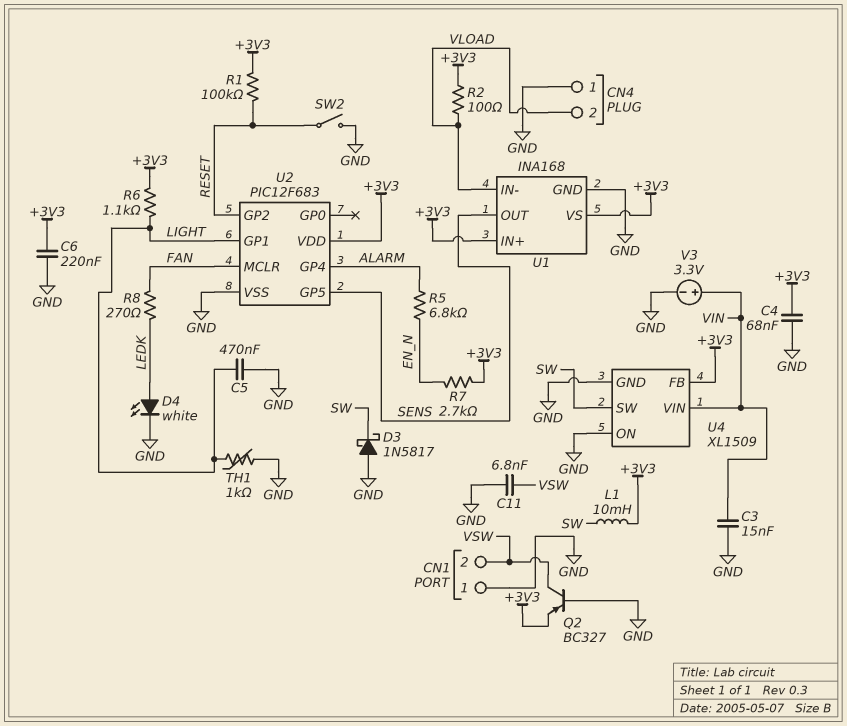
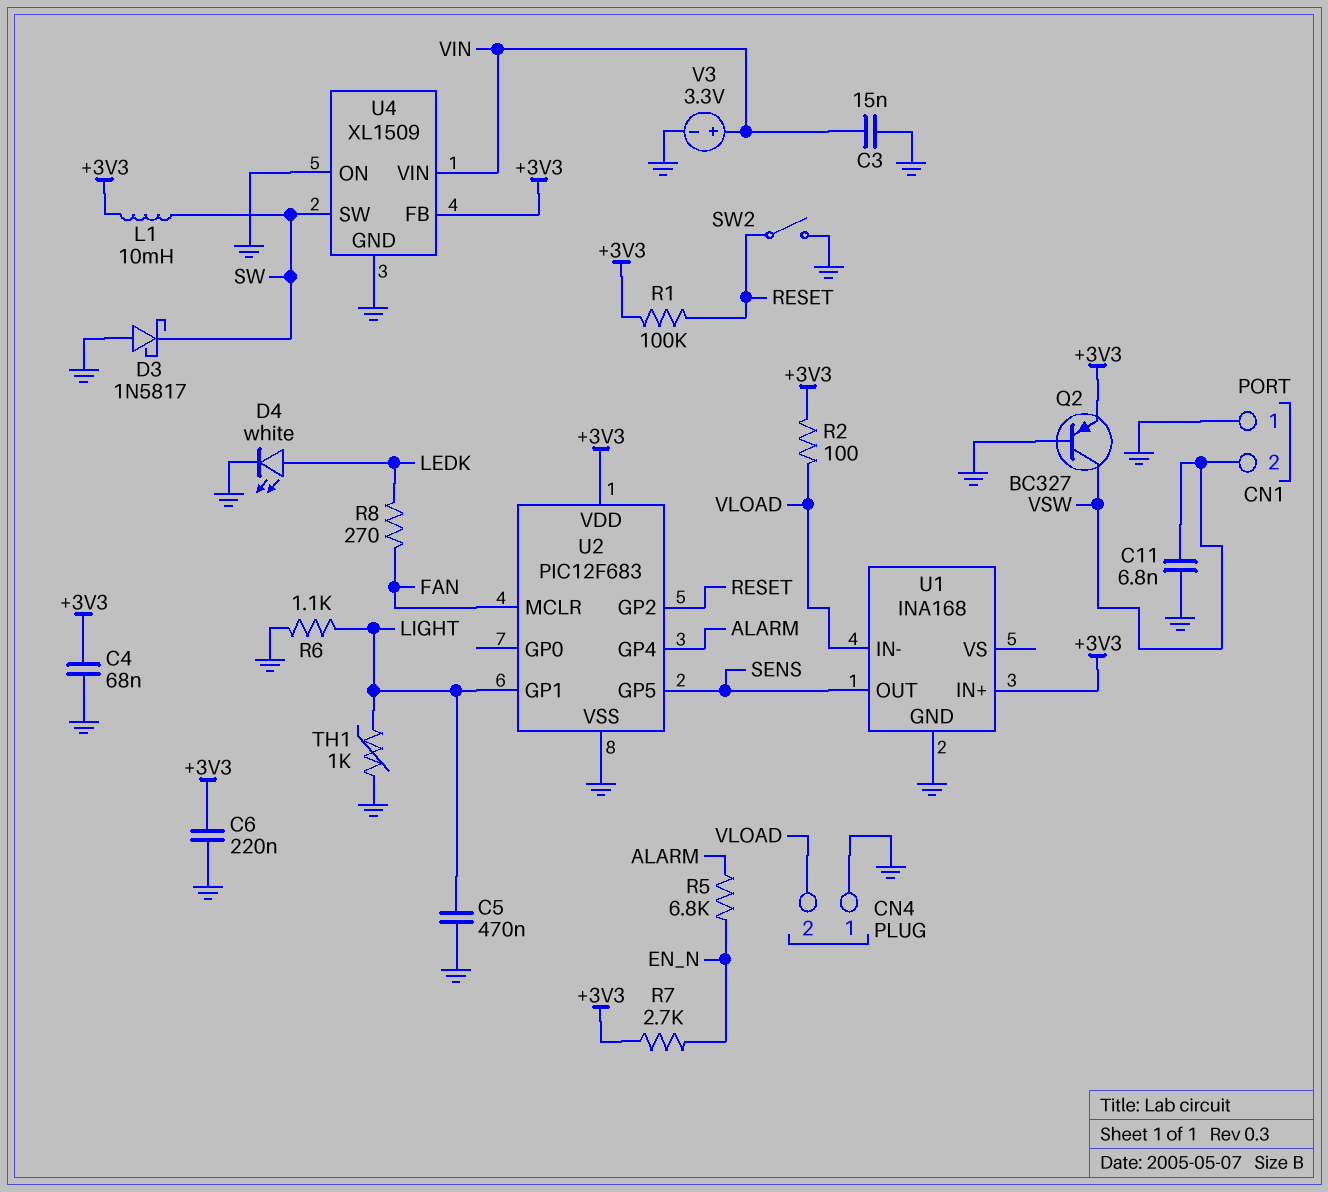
R6: 1.1k (+3V3, LIGHT) -> 1.1k (GND, LIGHT)
U1 pin VS: +3V3 -> none

